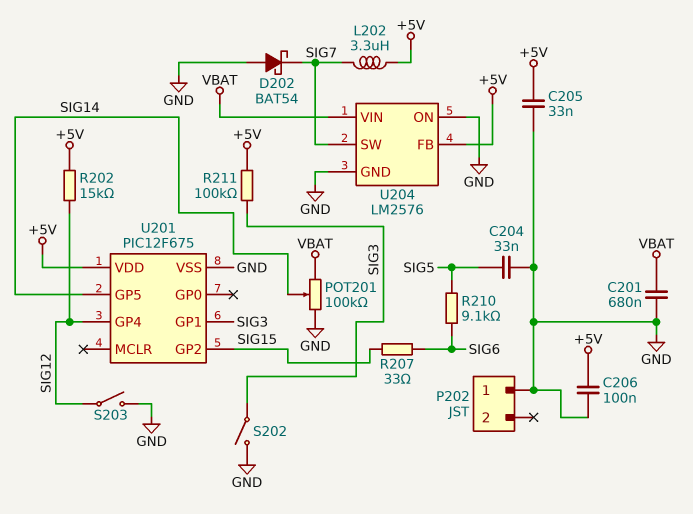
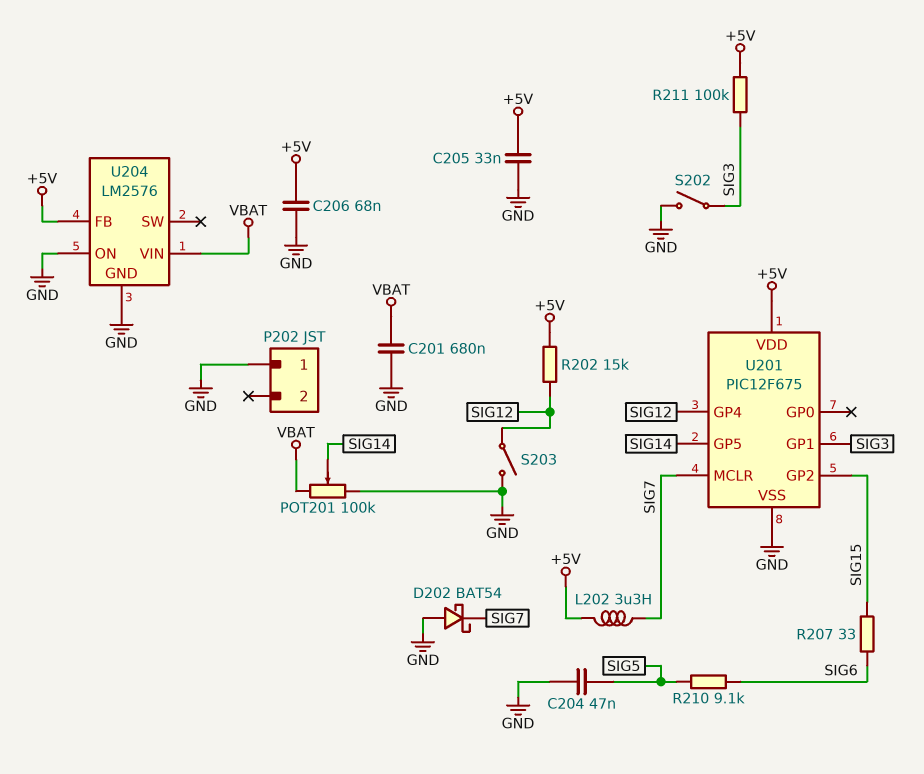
C204: 33nF (GND, SIG5) -> 47nF (GND, SIG5)
C206: 100nF (+5V, GND) -> 68nF (+5V, GND)
U201 pin MCLR: none -> SIG7
U204 pin SW: SIG7 -> none

